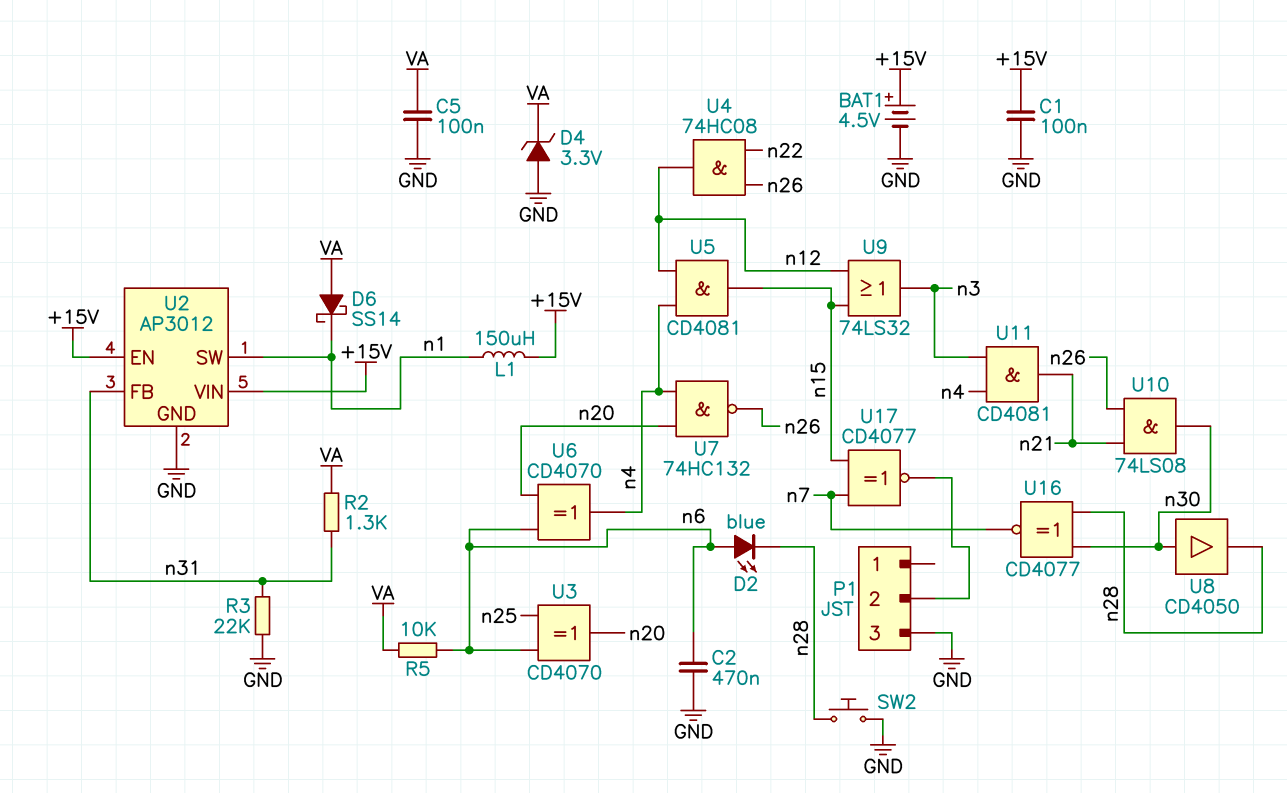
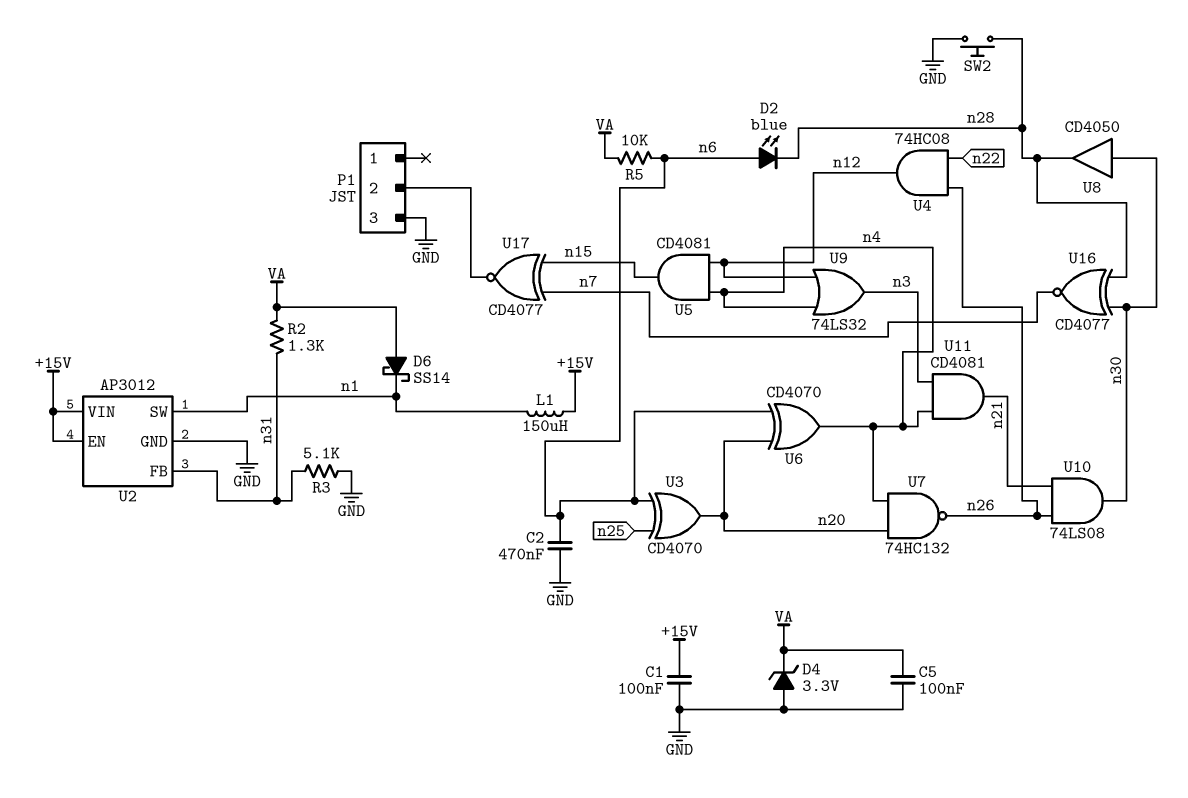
BAT1: 4.5V (plus +15V, minus GND) -> none
R3: 22k (GND, n31) -> 5.1k (GND, n31)
U9: OR 74LS32 (in n12, in n15, out n3) -> OR 74LS32 (in n4, in n12, out n3)

